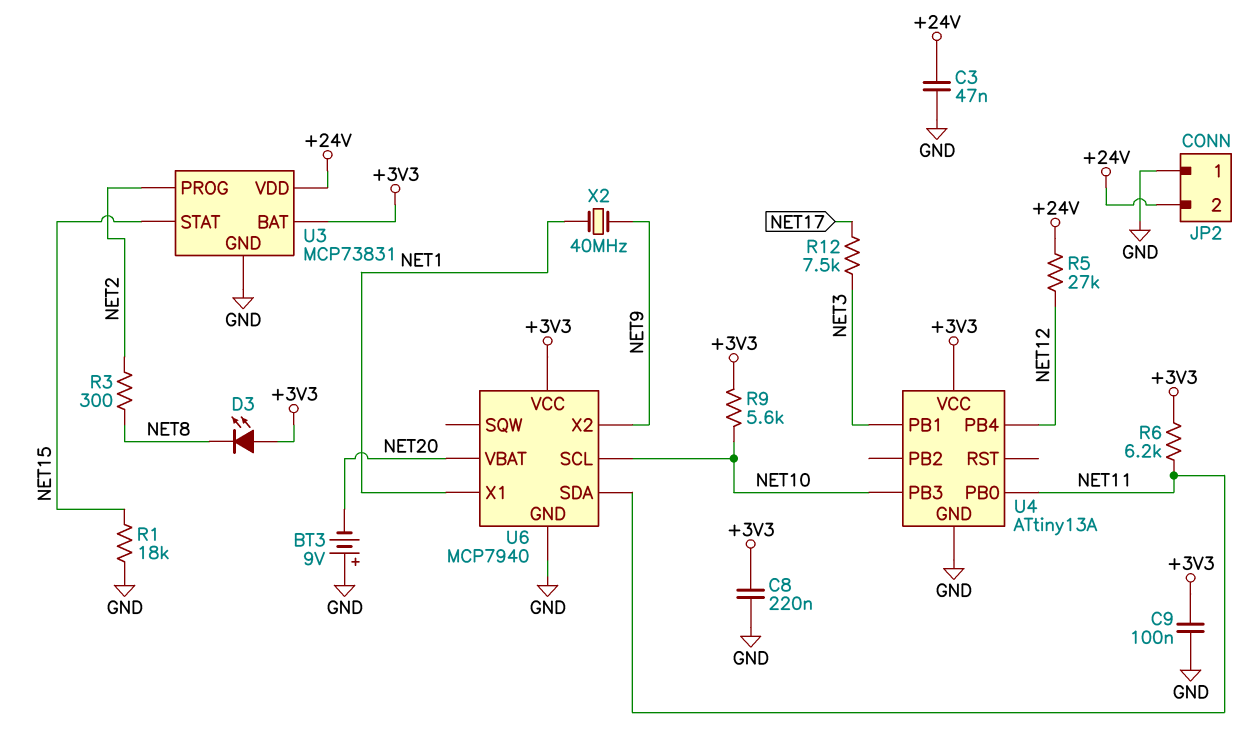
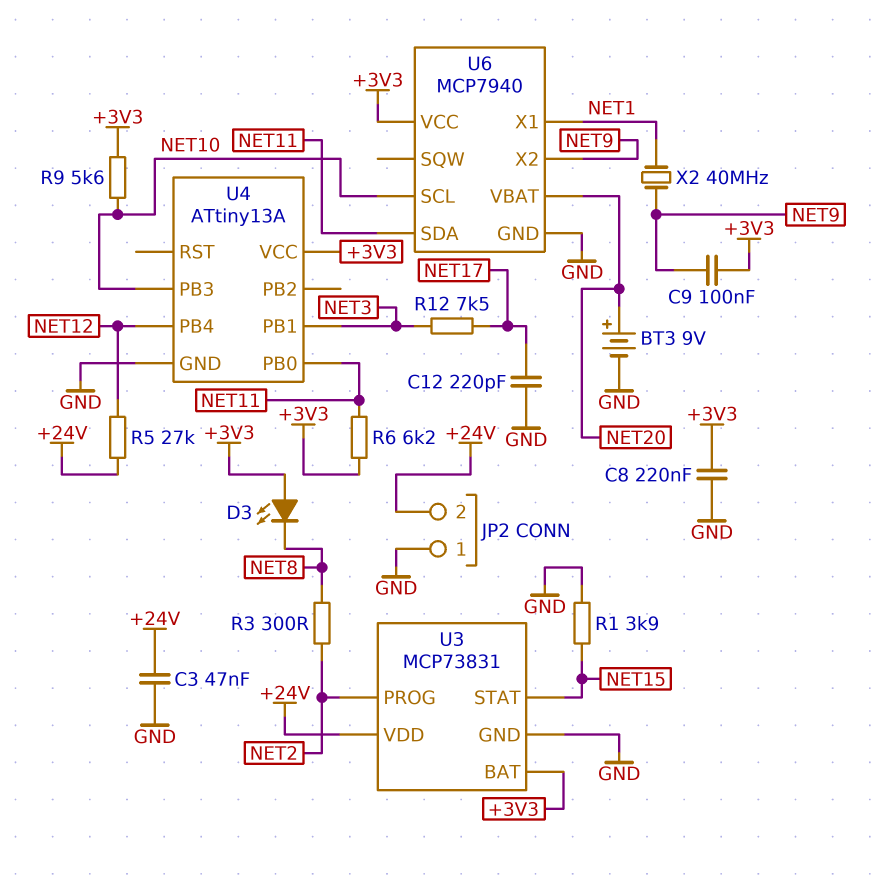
BT3: 9V (plus GND, minus NET20) -> 9V (plus NET20, minus GND)
C9: 100nF (+3V3, GND) -> 100nF (+3V3, NET9)
C12: none -> 220pF (GND, NET17)
R1: 18k (GND, NET15) -> 3.9k (GND, NET15)

